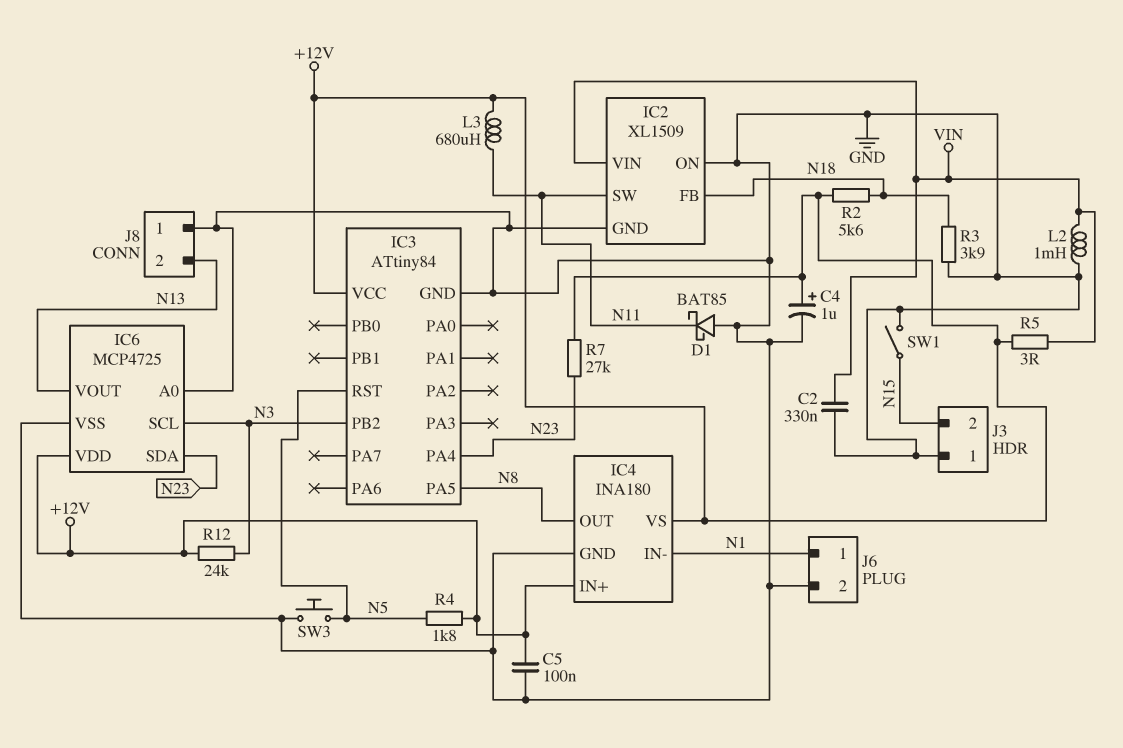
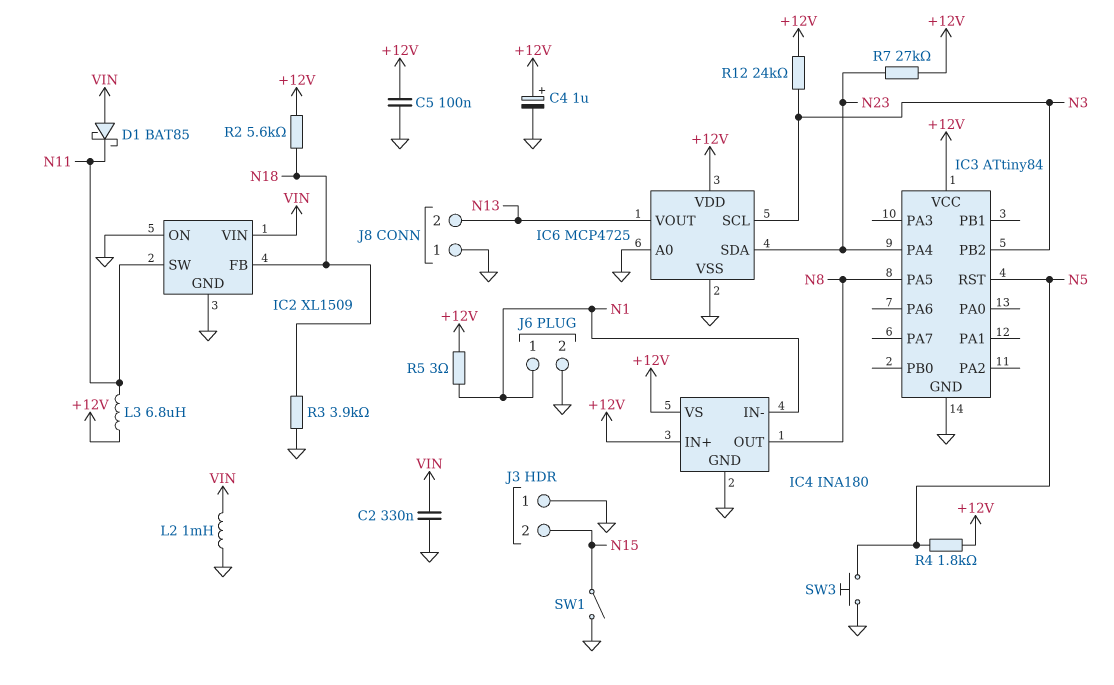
D1: schottky BAT85 (A GND, K N11) -> schottky BAT85 (A VIN, K N11)
L3: 680uH (+12V, N11) -> 6.8uH (+12V, N11)
R5: 3 (+12V, VIN) -> 3 (+12V, N1)

